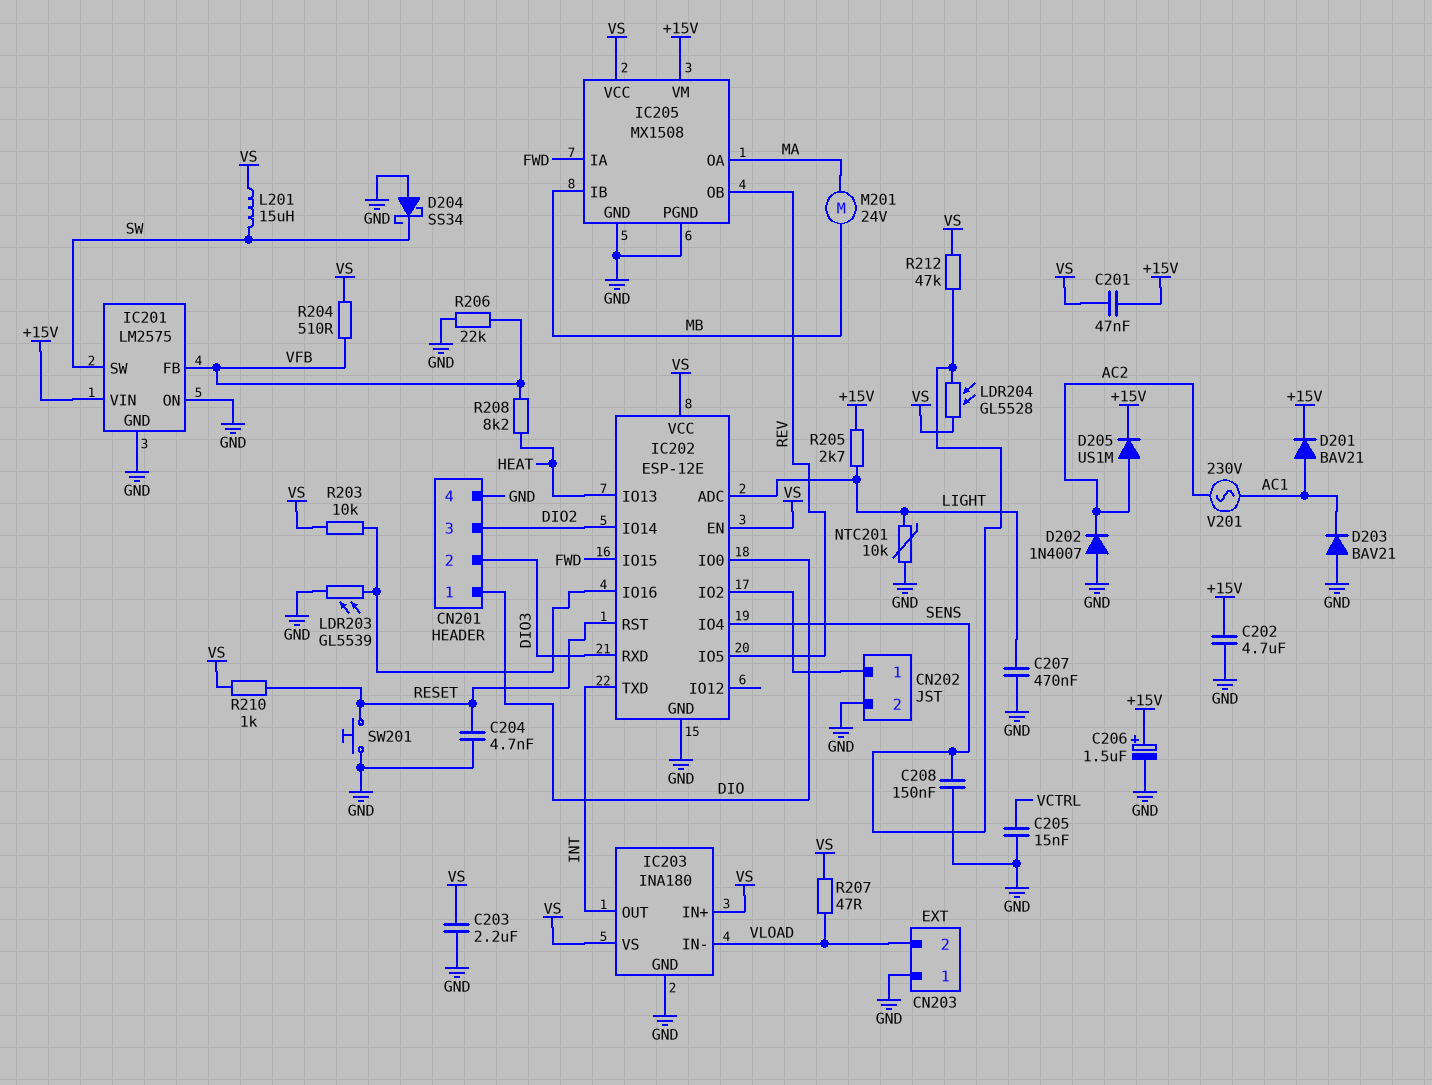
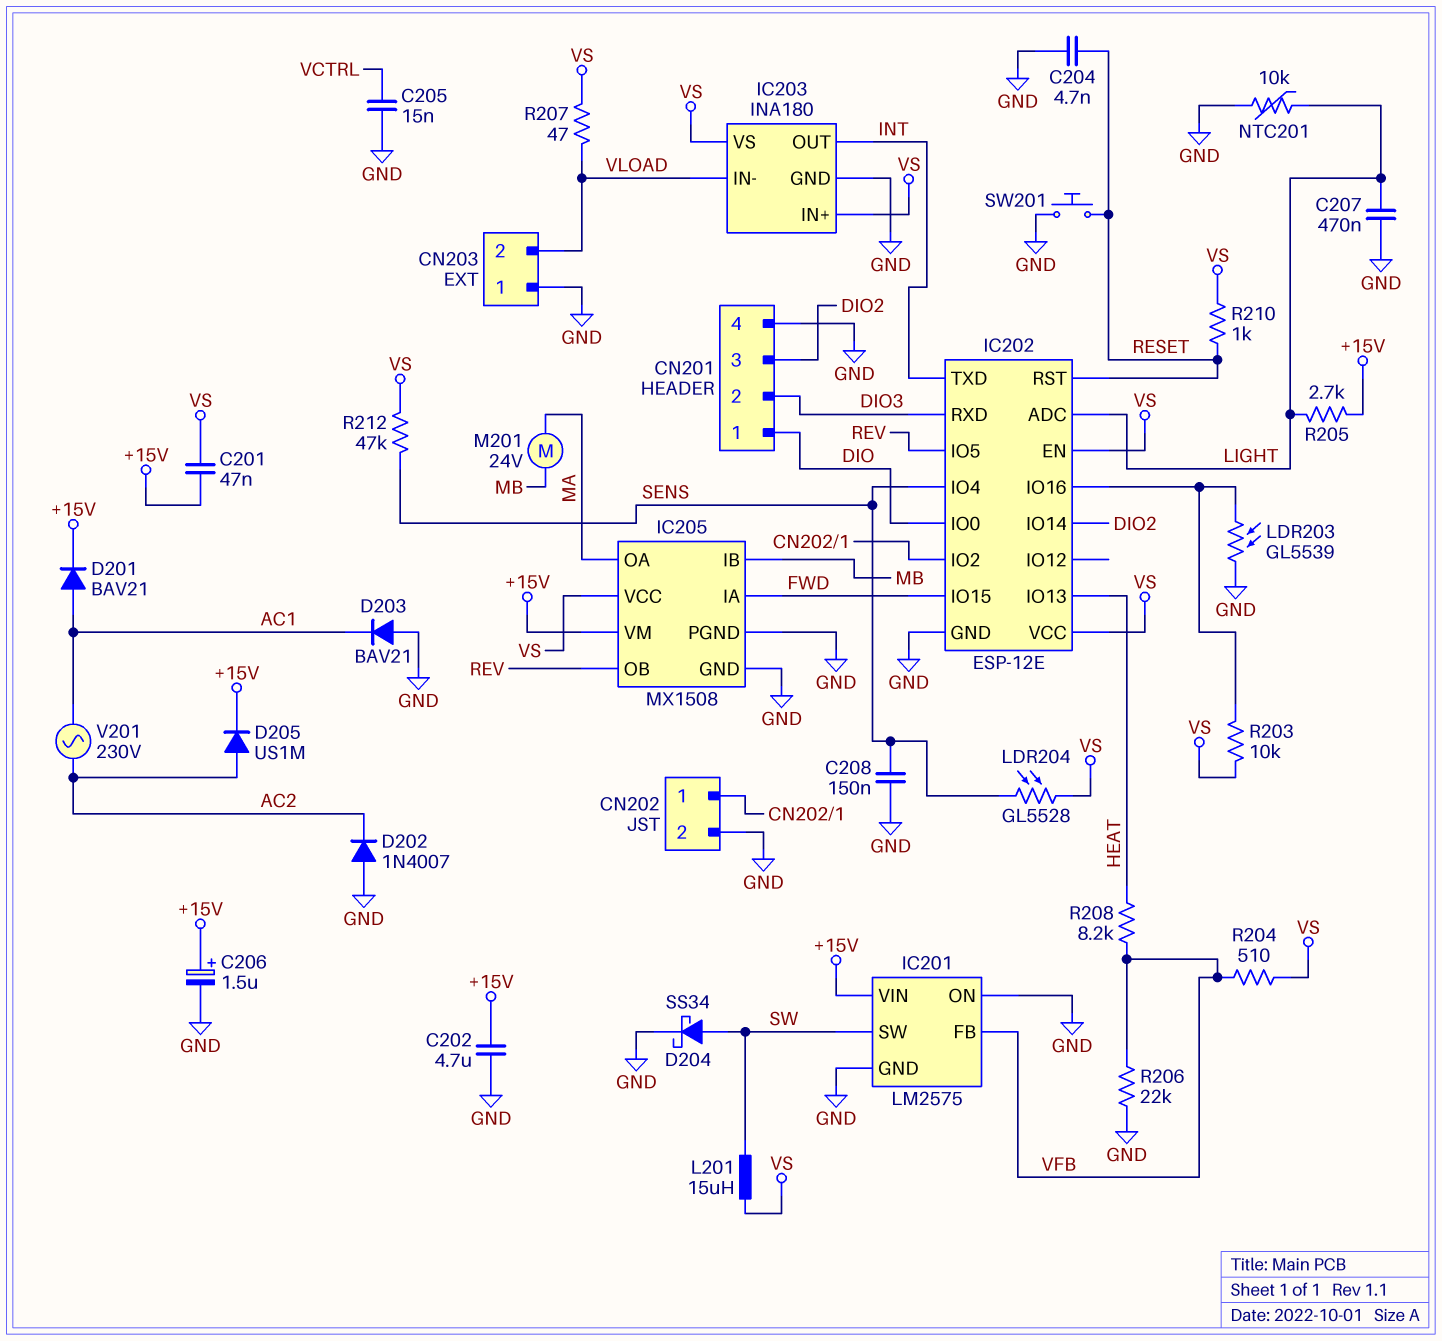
C203: 2.2uF (GND, VS) -> none
D204: schottky SS34 (A GND, K SW) -> schottky SS34 (A SW, K GND)

